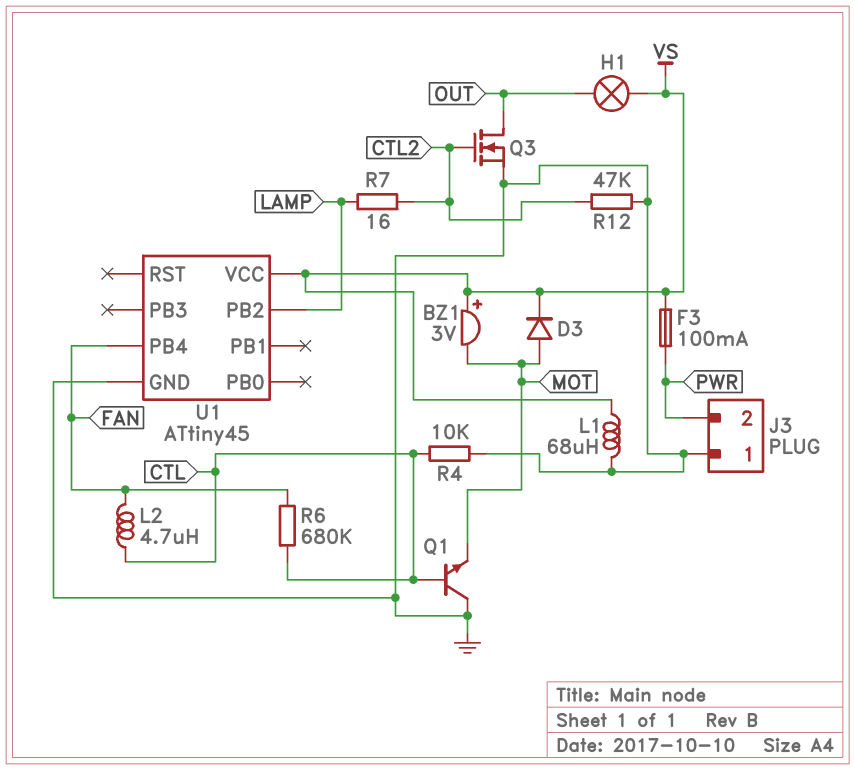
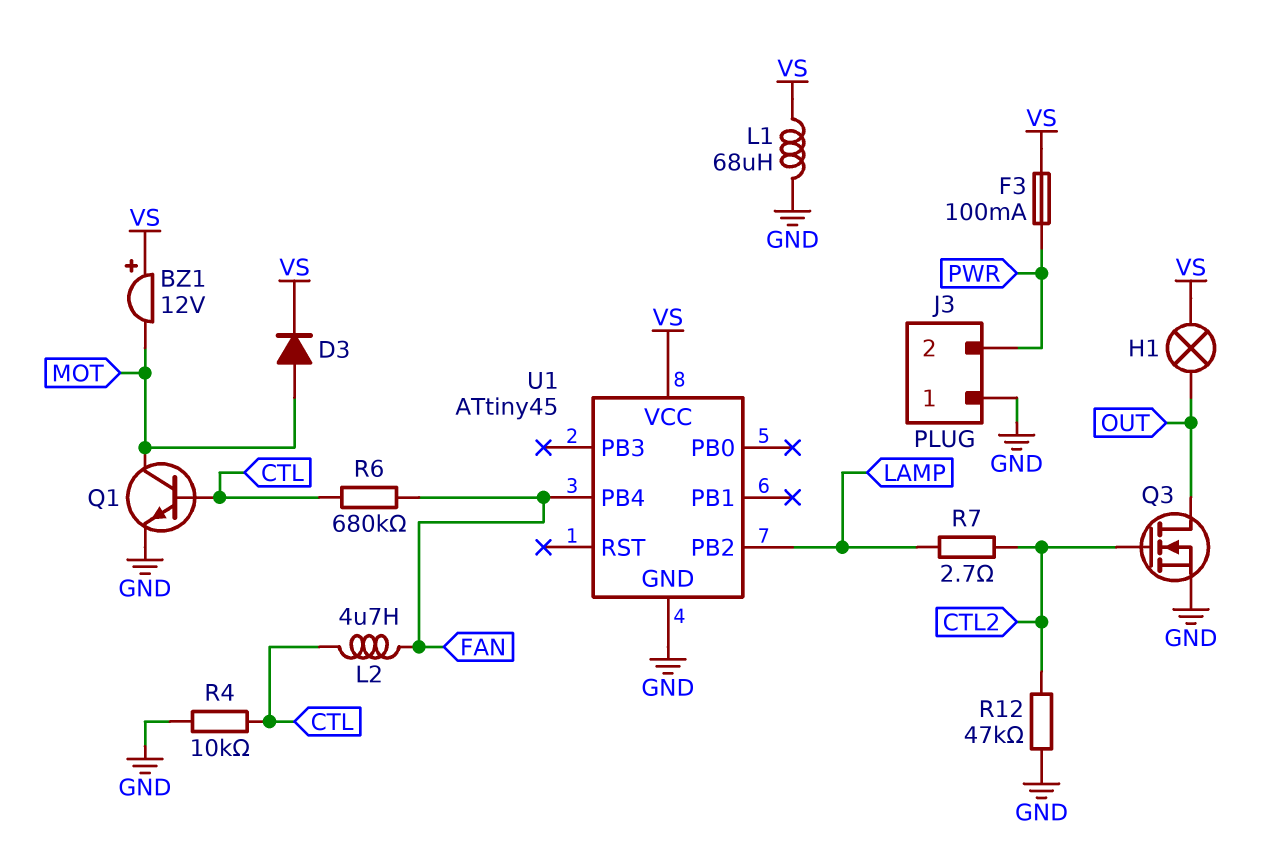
BZ1: buzzer 3V (plus VS, minus MOT) -> buzzer 12V (plus VS, minus MOT)
Q1: NPN (B CTL, C GND, E MOT) -> NPN (B CTL, C MOT, E GND)
R7: 16 (CTL2, LAMP) -> 2.7 (CTL2, LAMP)

